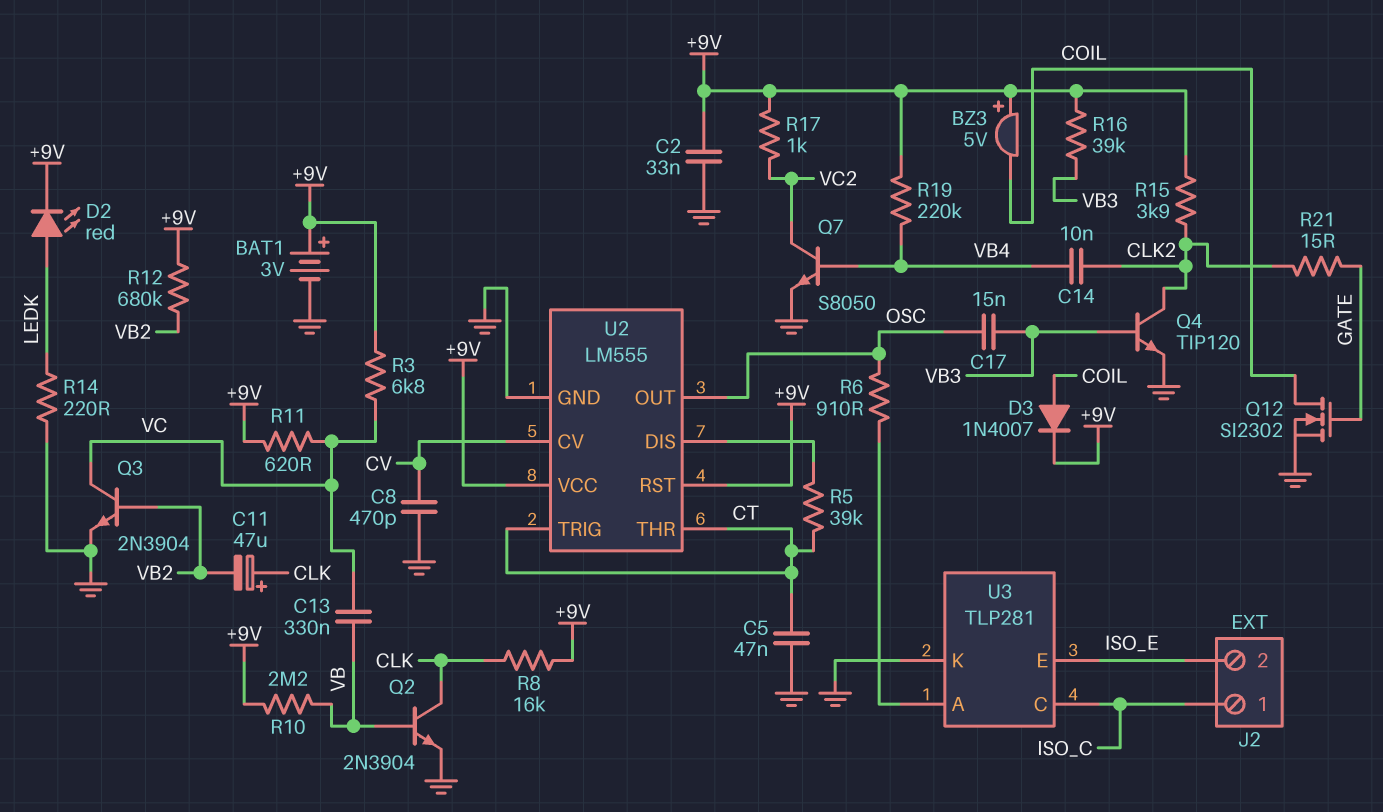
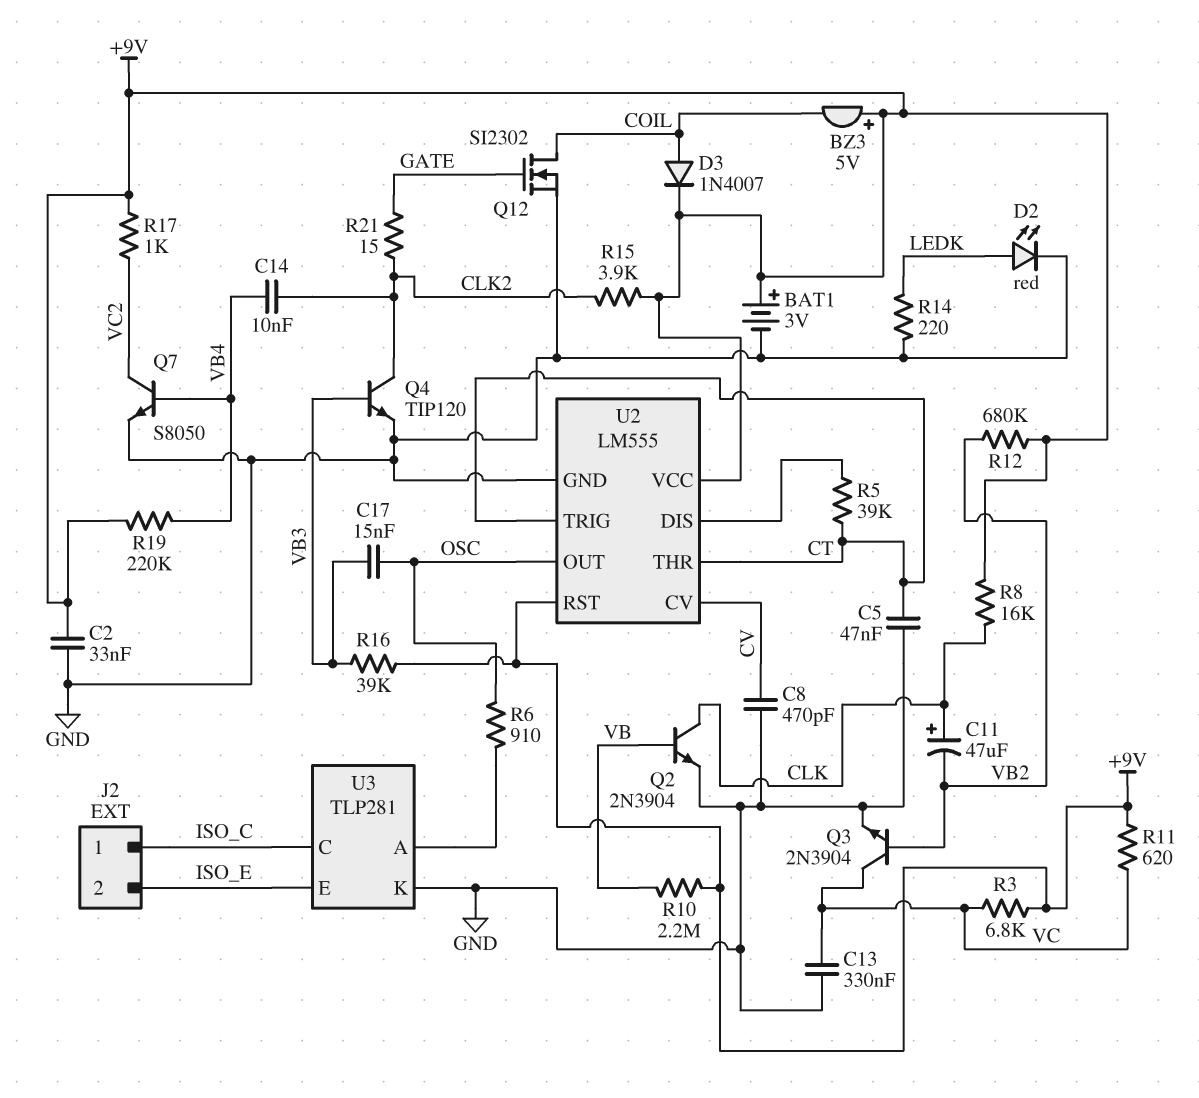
C13: 330nF (VB, VC) -> 330nF (GND, VC)
D2: LED red (A LEDK, K +9V) -> LED red (A LEDK, K GND)

